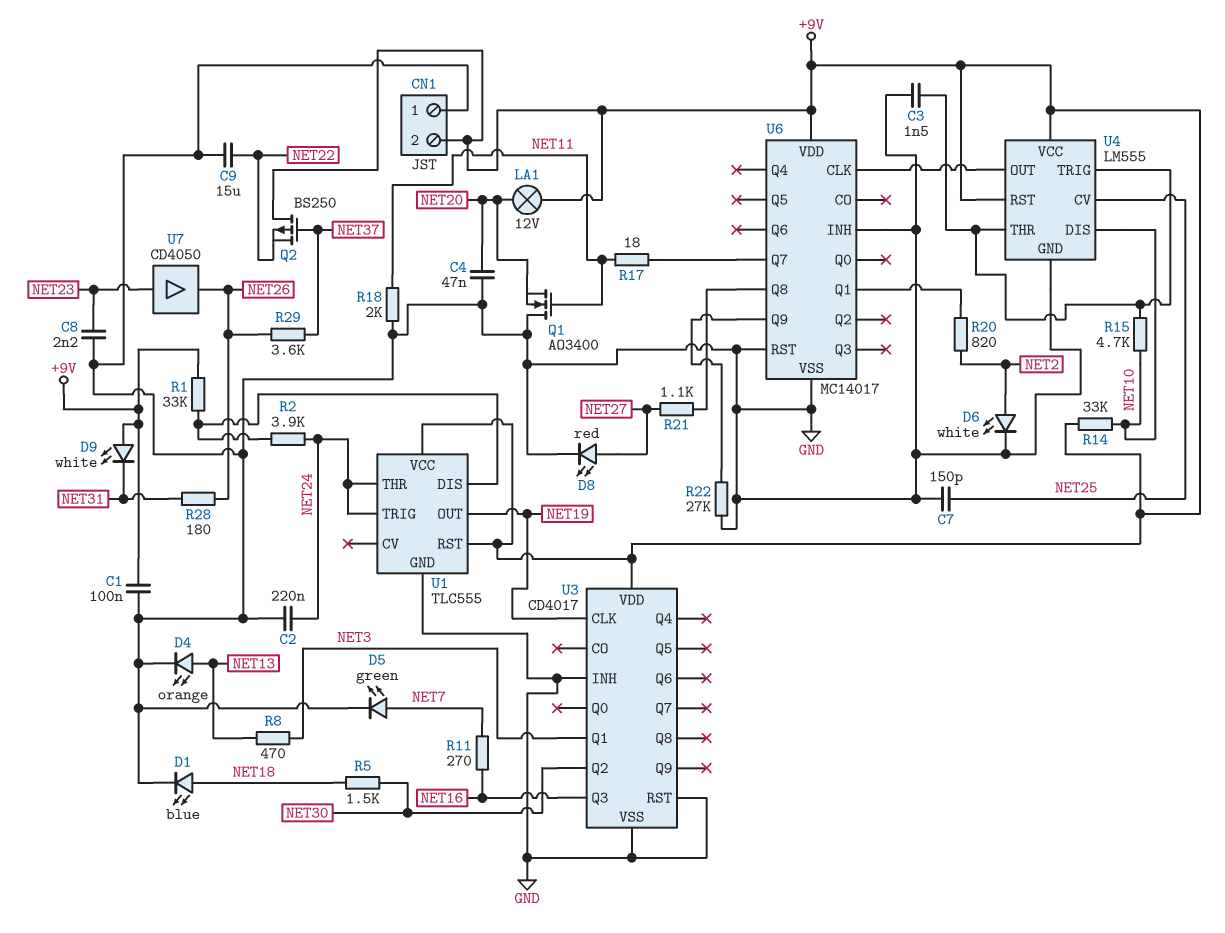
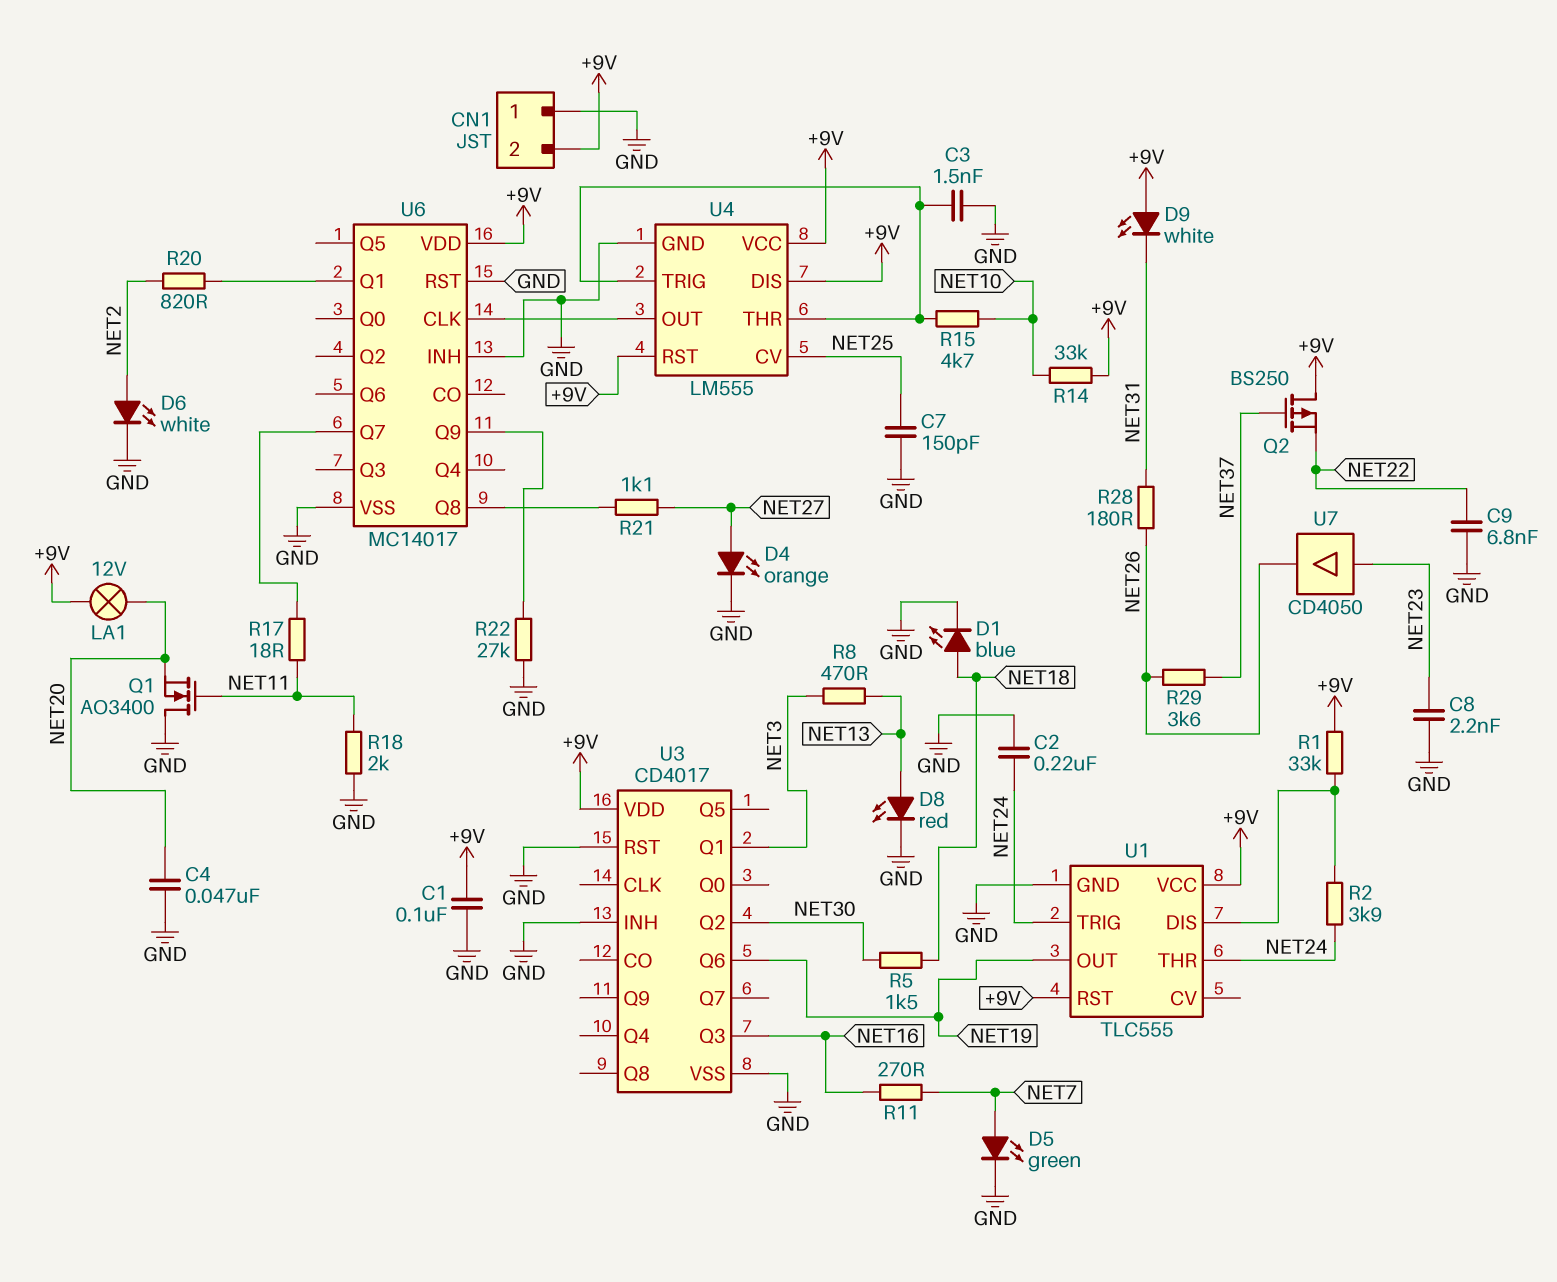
C9: 15uF (GND, NET22) -> 6.8nF (GND, NET22)
D4: LED orange (A NET13, K GND) -> LED orange (A NET27, K GND)
D8: LED red (A NET27, K GND) -> LED red (A NET13, K GND)
U3 pin CLK: NET19 -> none
U3 pin Q6: none -> NET19
U4 pin DIS: NET10 -> +9V

